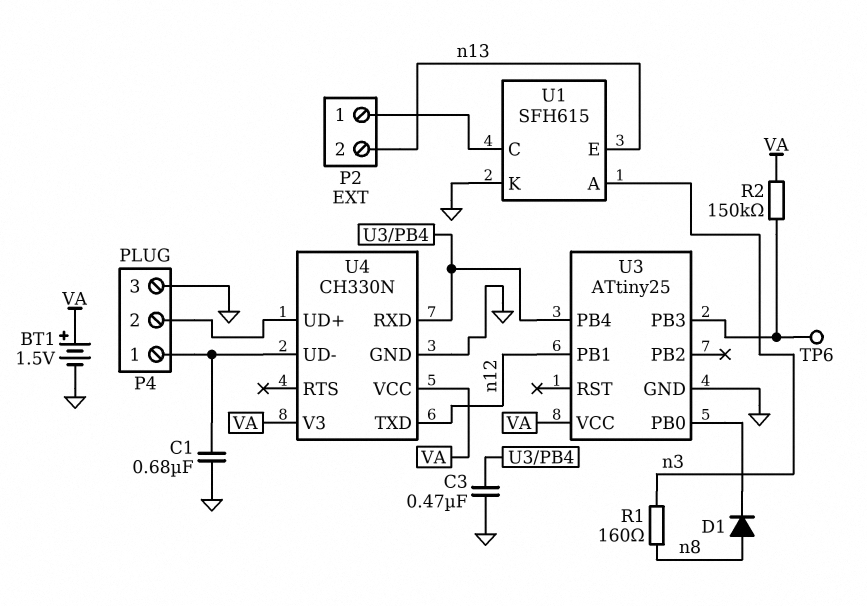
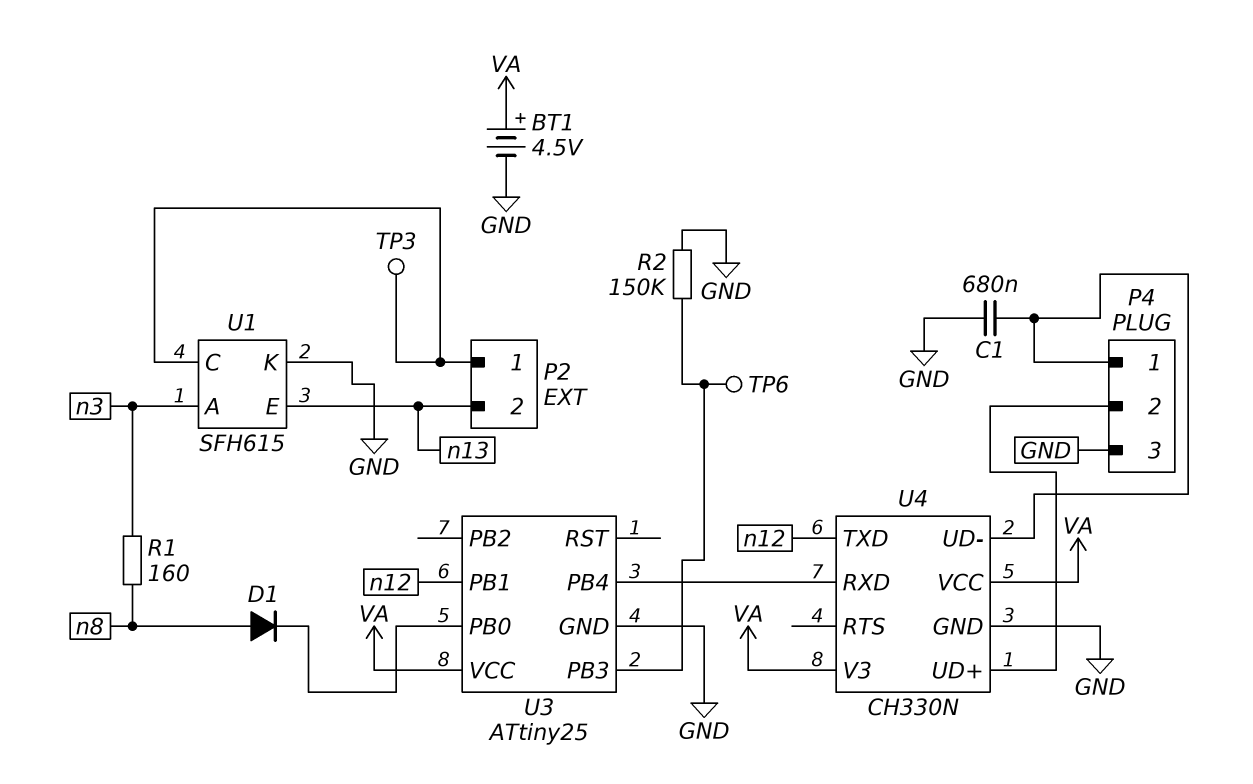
BT1: 1.5V (plus VA, minus GND) -> 4.5V (plus VA, minus GND)
C3: 470nF (GND, U3/PB4) -> none
R2: 150k (U3/PB3, VA) -> 150k (GND, U3/PB3)
TP3: none -> test point (P2/1)

